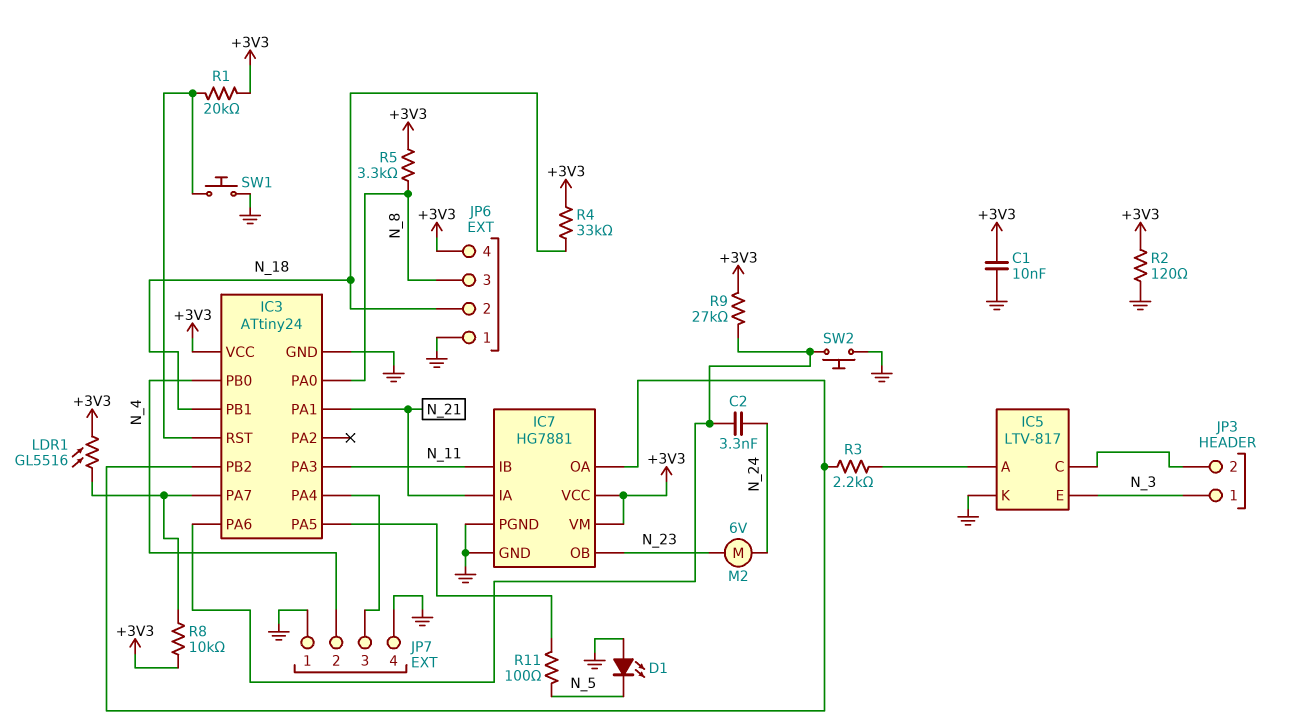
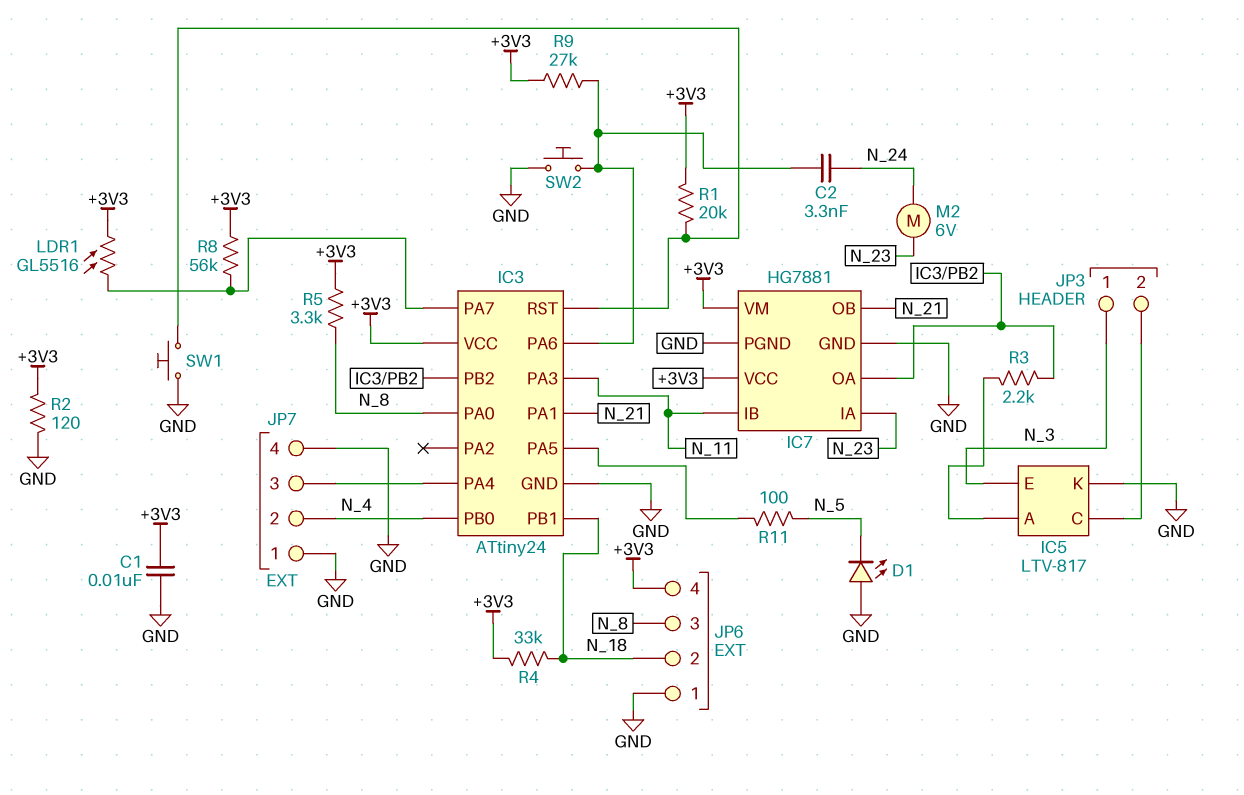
IC7 pin IA: N_21 -> N_23
IC7 pin OB: N_23 -> N_21
R8: 10k (+3V3, IC3/PA7) -> 56k (+3V3, IC3/PA7)

